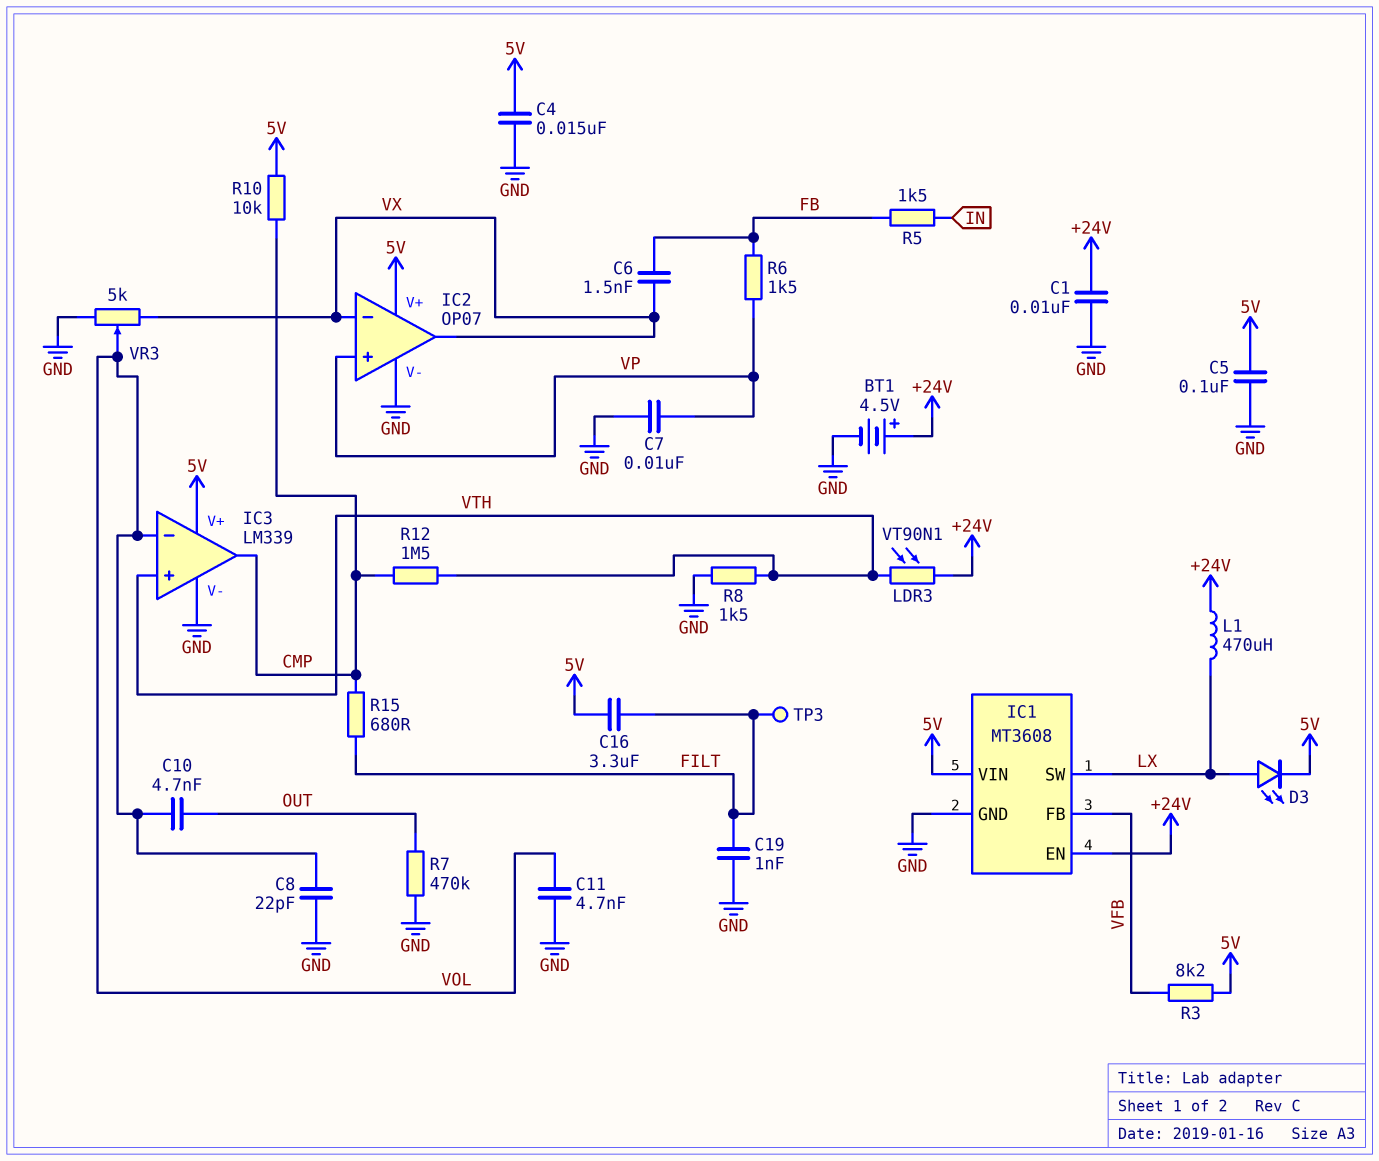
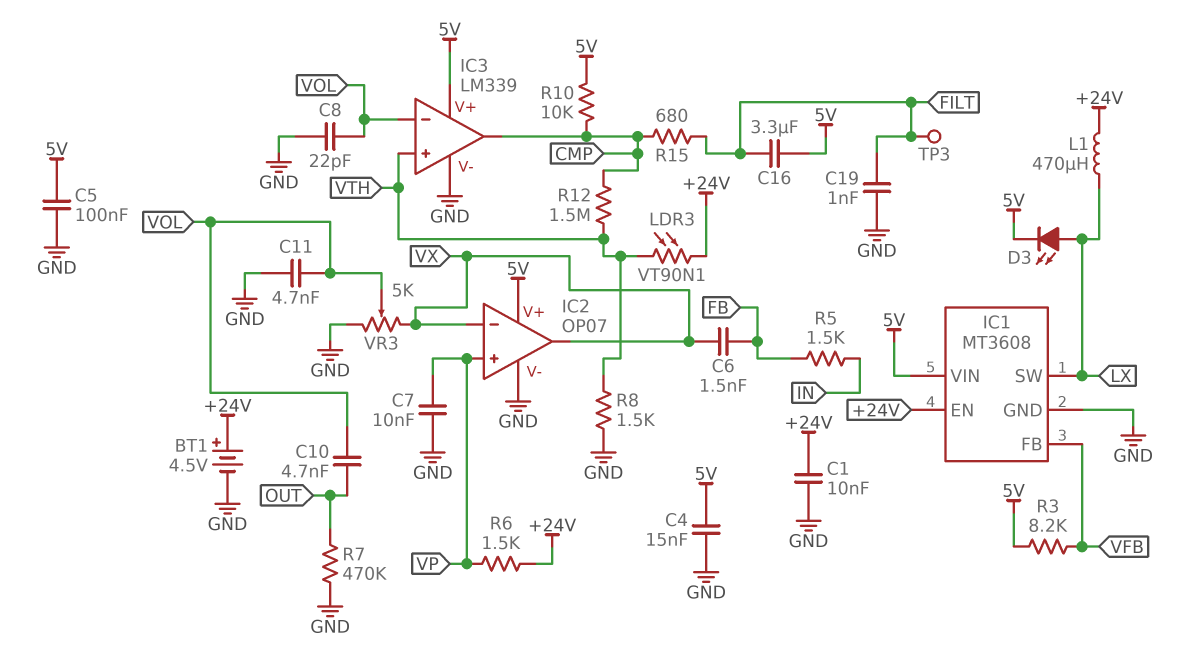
R6: 1.5k (FB, VP) -> 1.5k (+24V, VP)

